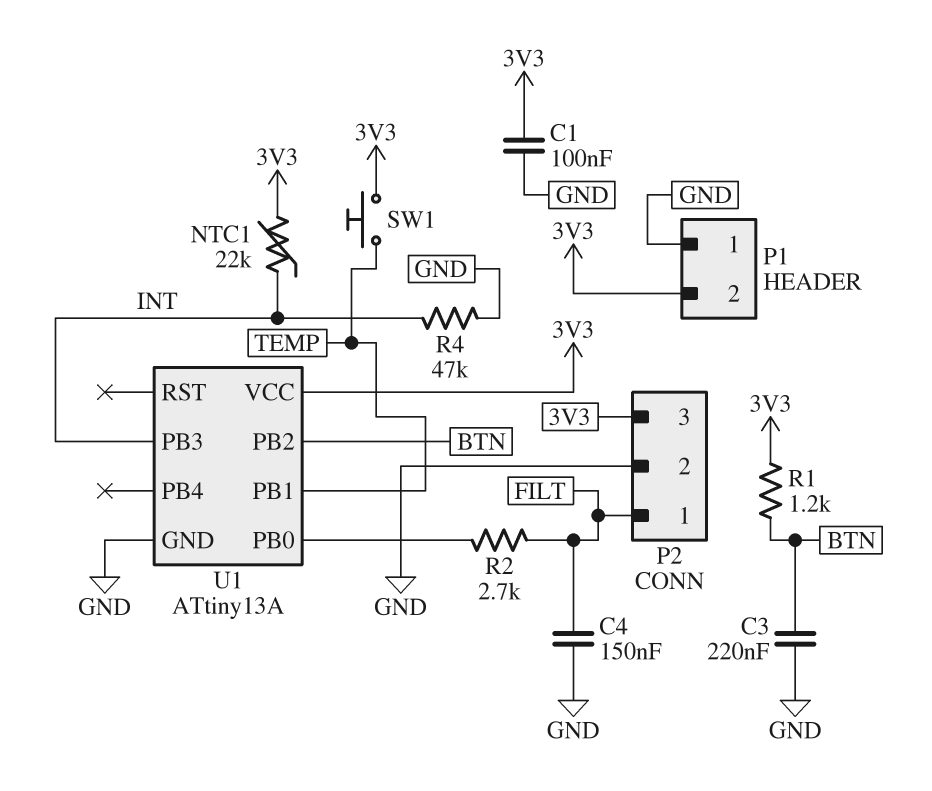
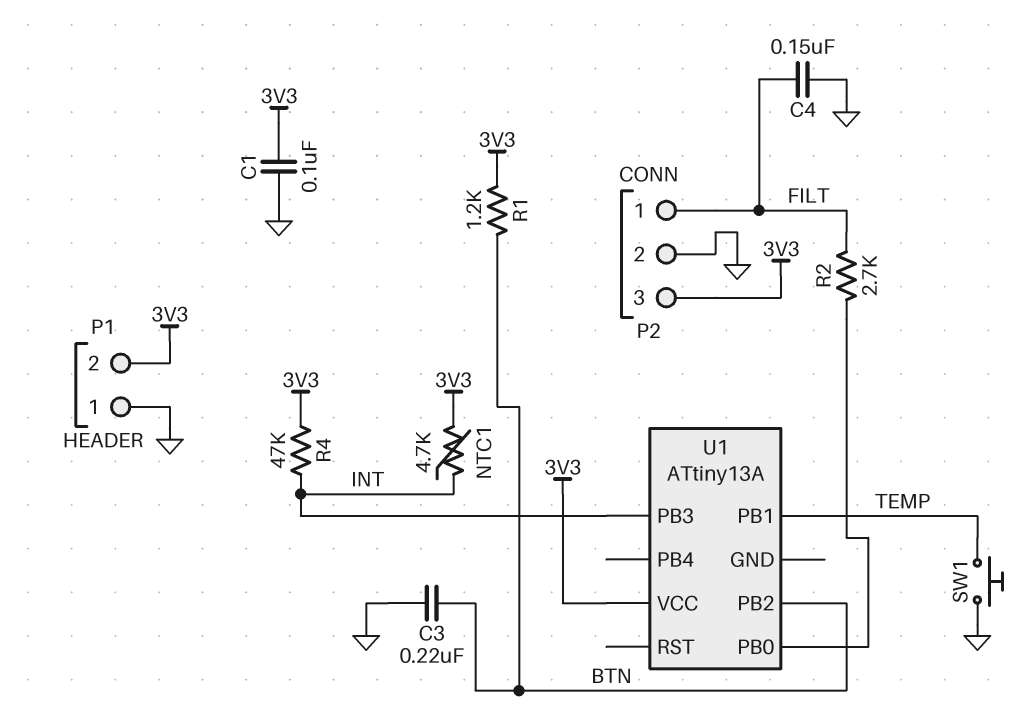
NTC1: 22k (3V3, INT) -> 4.7k (3V3, INT)
R4: 47k (GND, INT) -> 47k (3V3, INT)
SW1: button (3V3, TEMP) -> button (GND, TEMP)
U1 pin GND: GND -> none

